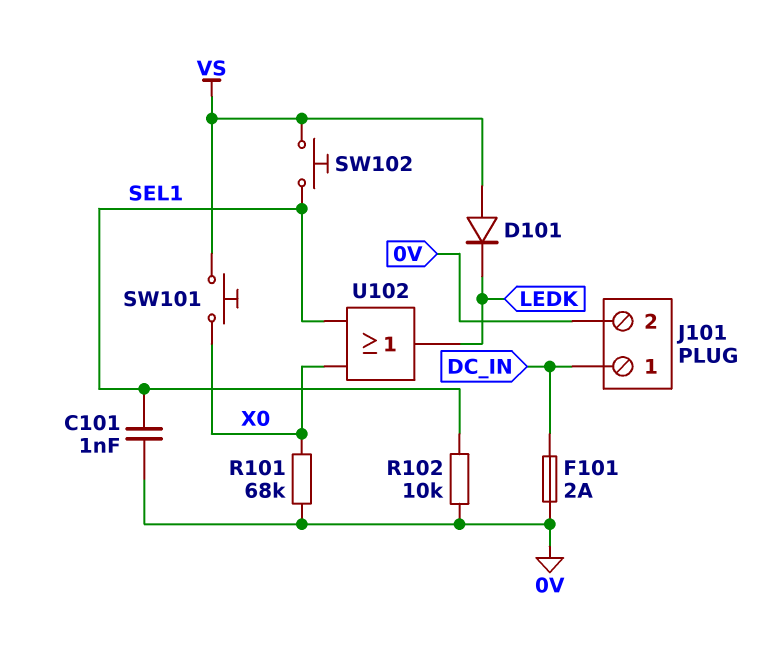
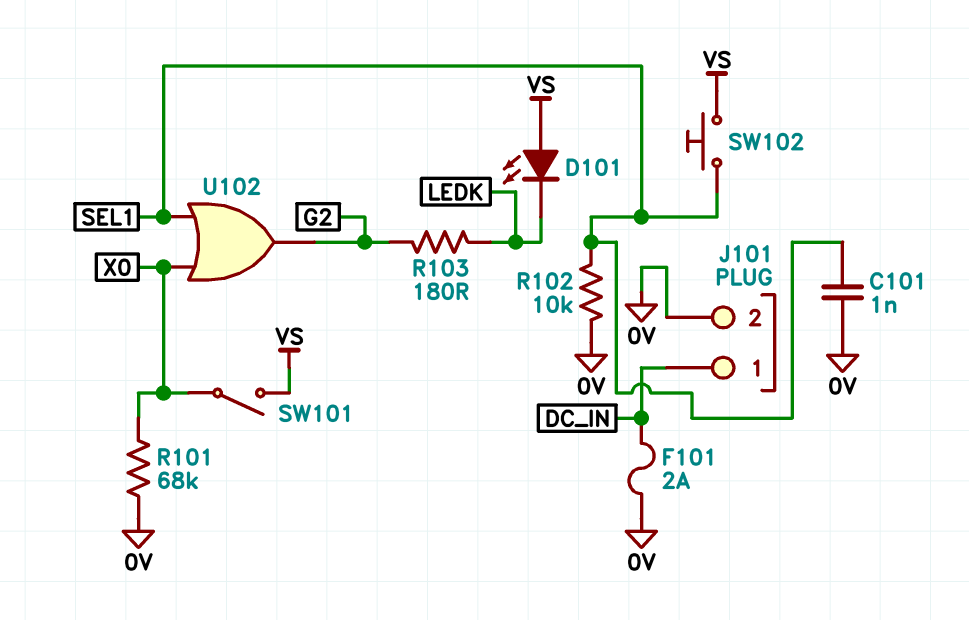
D101: diode (A VS, K LEDK) -> LED (A VS, K LEDK)
R103: none -> 180 (G2, LEDK)
SW101: button (VS, X0) -> switch (VS, X0)
U102: OR (in SEL1, in X0, out LEDK) -> OR (in SEL1, in X0, out G2)

